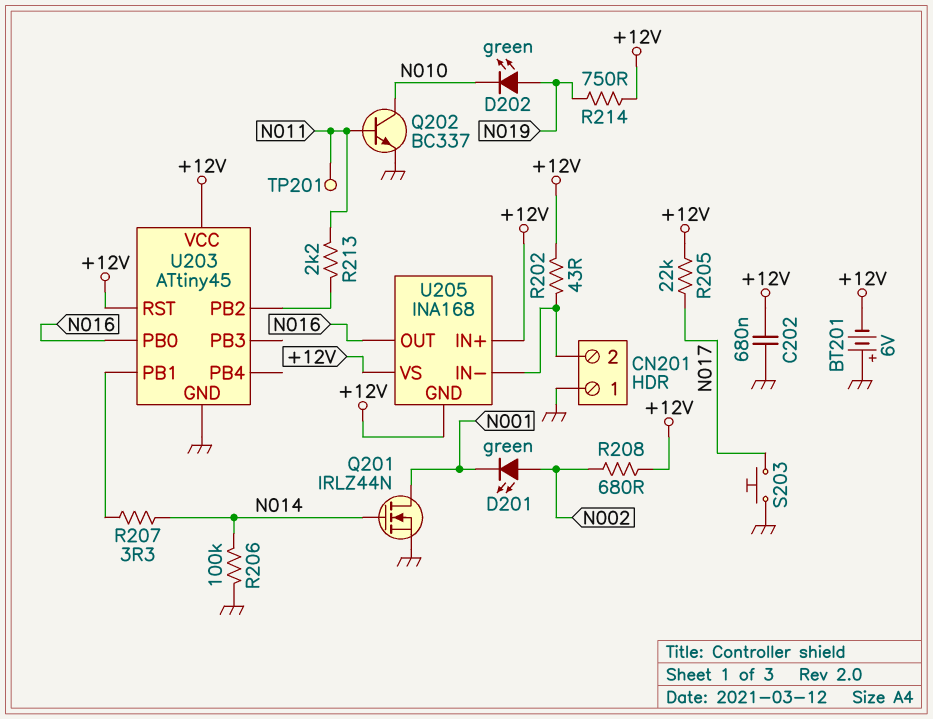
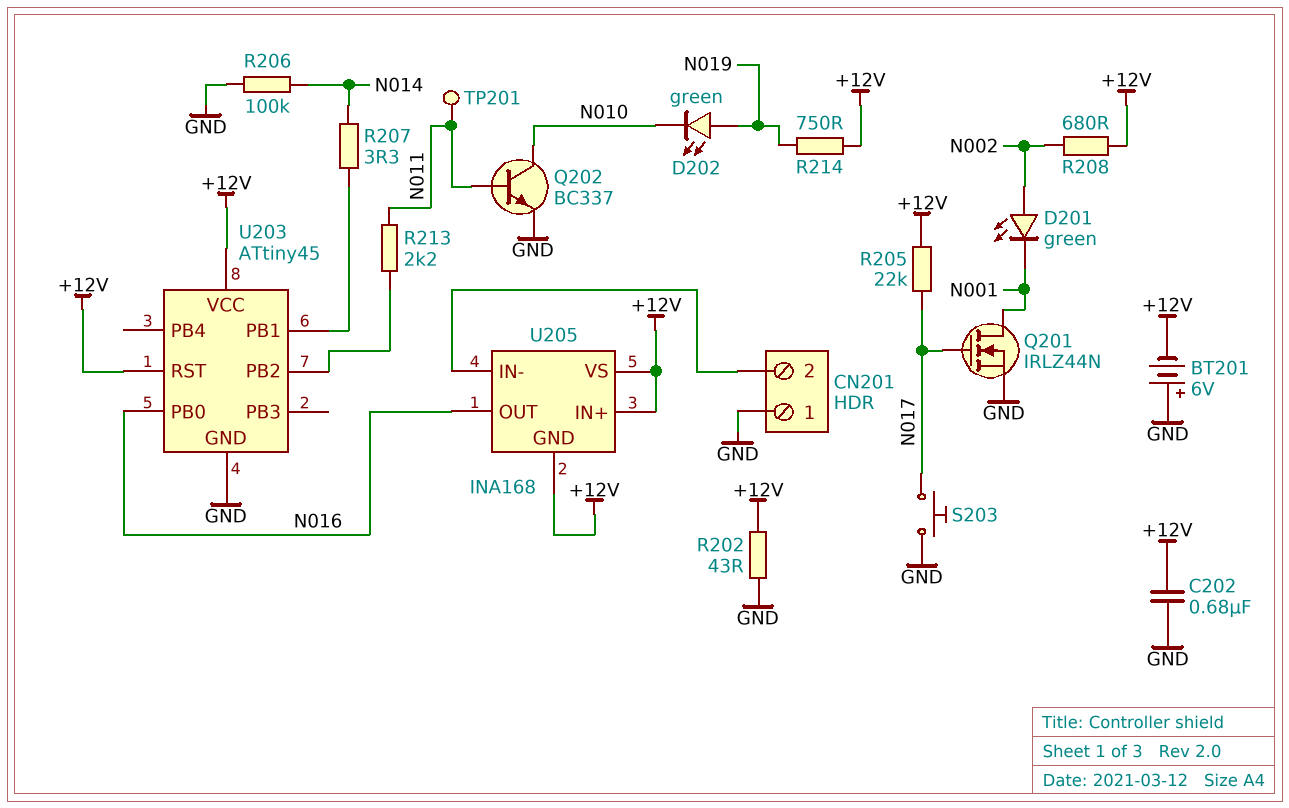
Q201: NMOS IRLZ44N (G N014, D N001, S GND) -> NMOS IRLZ44N (G N017, D N001, S GND)
R202: 43 (+12V, CN201/2) -> 43 (+12V, GND)

